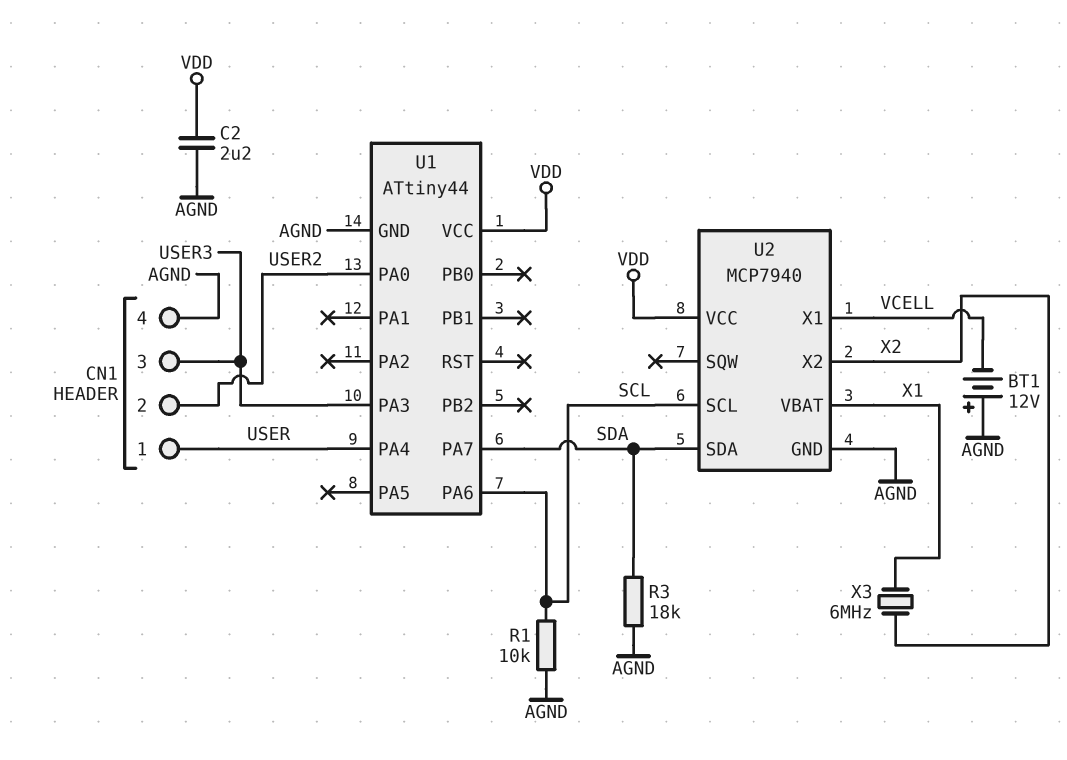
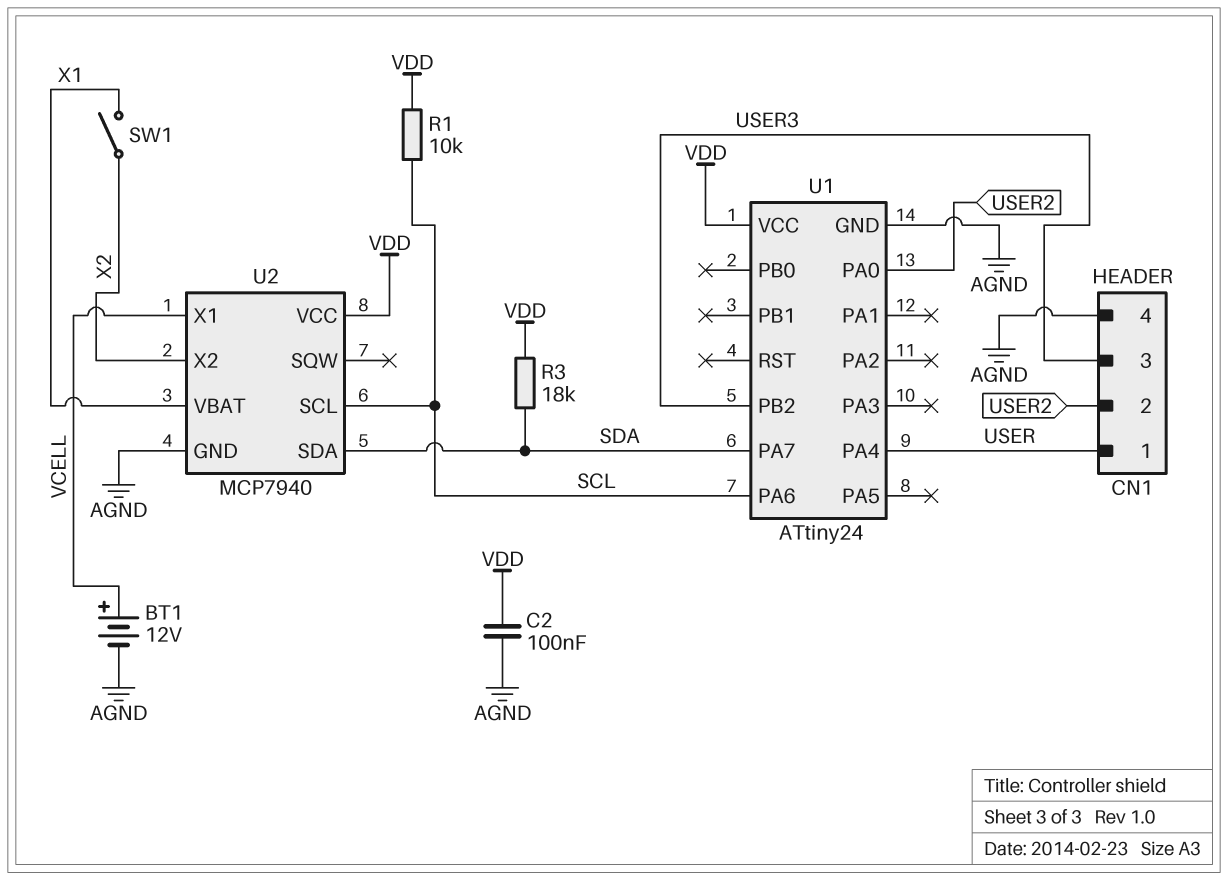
BT1: 12V (plus AGND, minus VCELL) -> 12V (plus VCELL, minus AGND)
C2: 2.2uF (AGND, VDD) -> 100nF (AGND, VDD)
R1: 10k (AGND, SCL) -> 10k (SCL, VDD)
R3: 18k (AGND, SDA) -> 18k (SDA, VDD)
SW1: none -> switch (X1, X2)
U1: ATtiny44 -> ATtiny24
U1 pin PA3: USER3 -> none
U1 pin PB2: none -> USER3
X3: 6MHz (X1, X2) -> none

